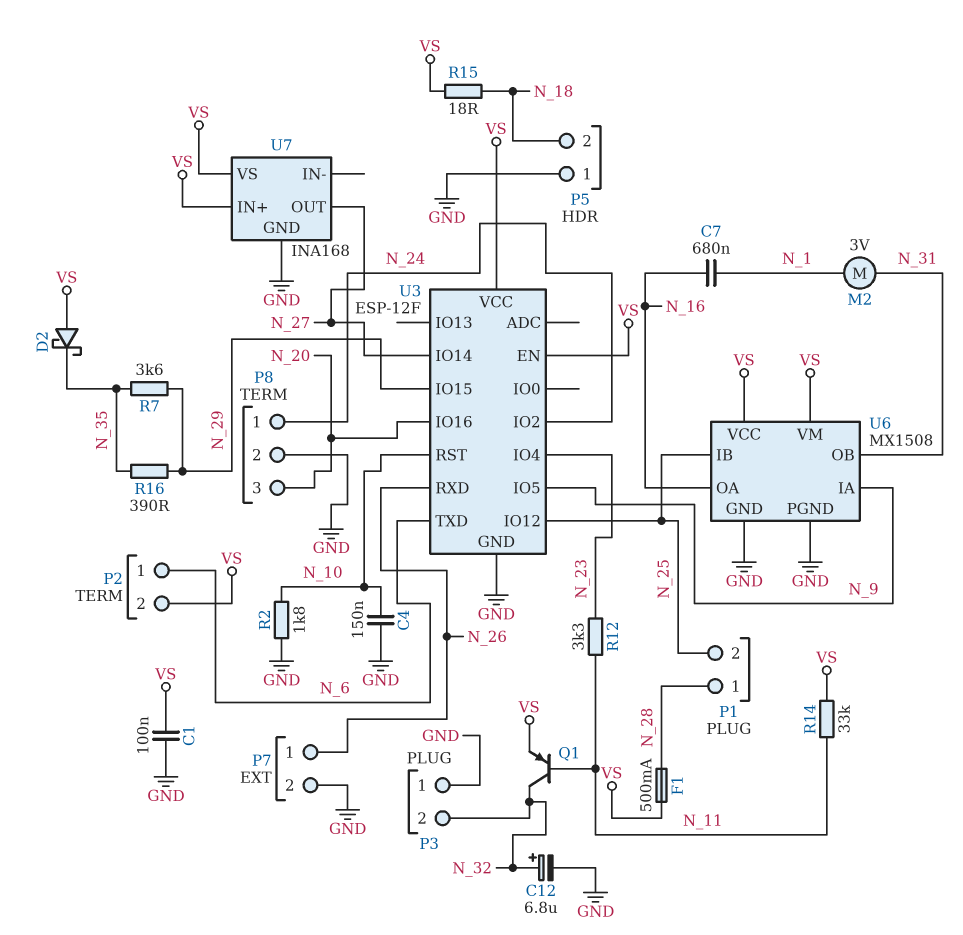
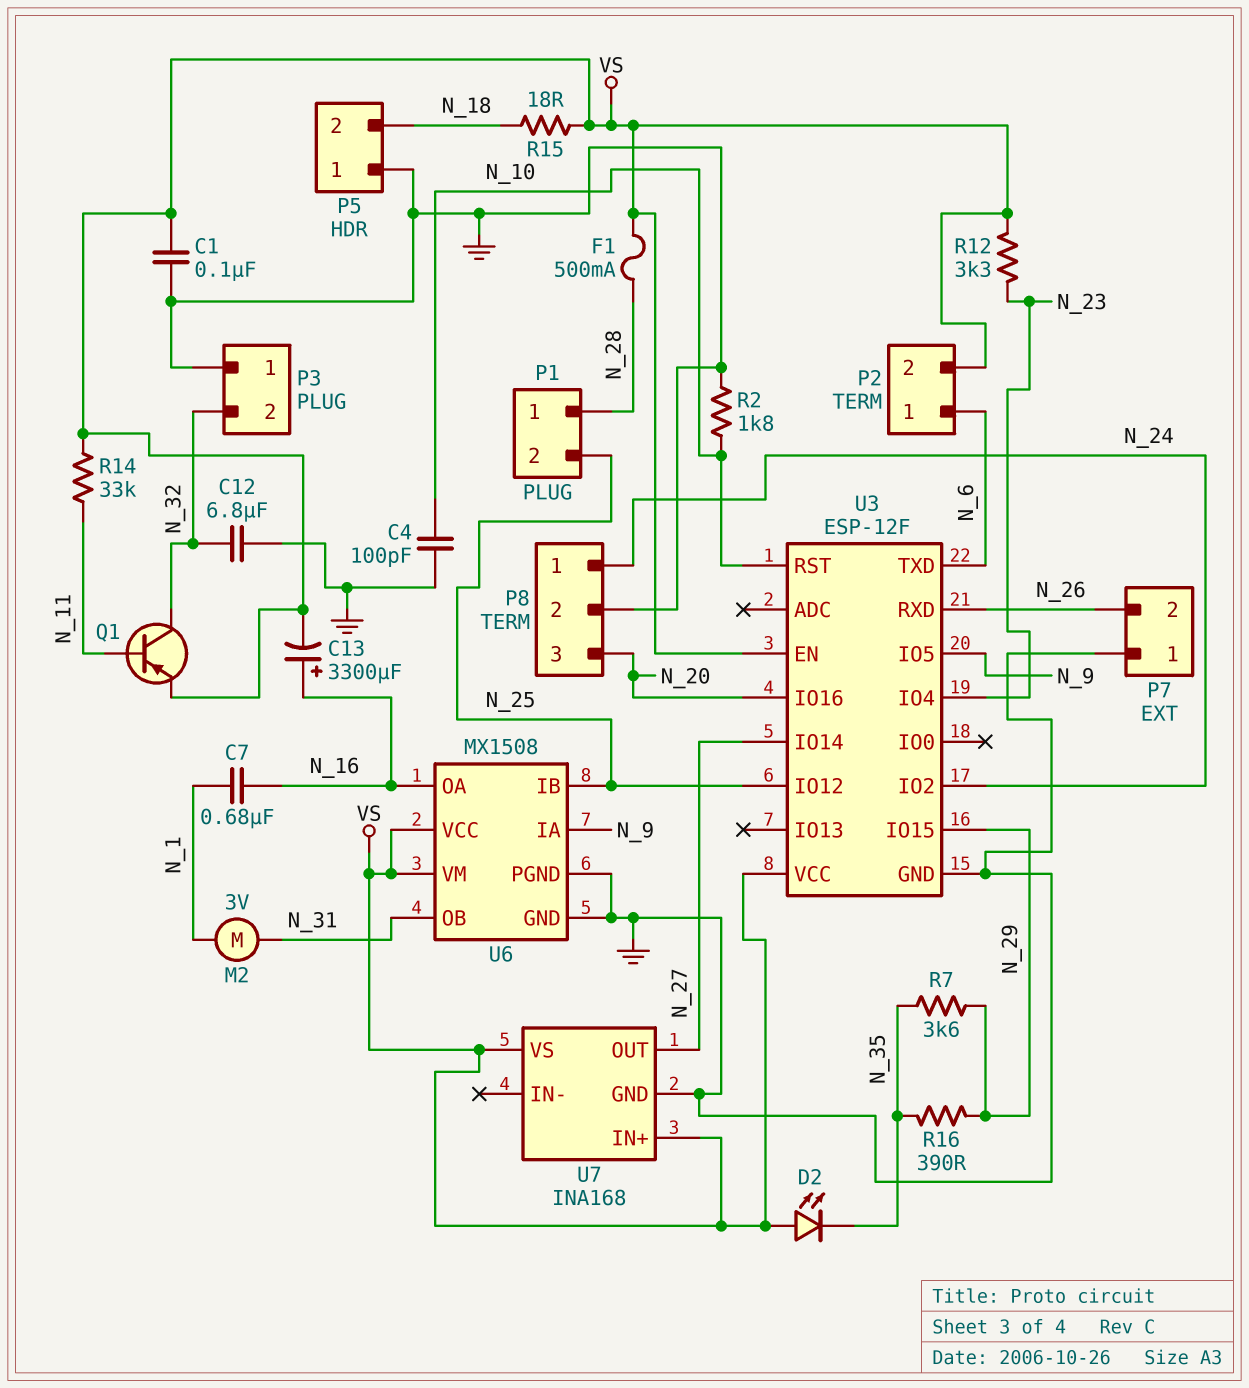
C4: 150nF (GND, N_10) -> 100pF (GND, N_10)
C12: 6.8uF (plus N_32, minus GND) -> 6.8uF (GND, N_32)
C13: none -> 3300uF (plus N_16, minus VS)
D2: schottky (A VS, K N_35) -> LED (A VS, K N_35)
P7 pin 1: N_26 -> GND
P7 pin 2: GND -> N_26
R12: 3.3k (N_11, N_23) -> 3.3k (N_23, VS)

